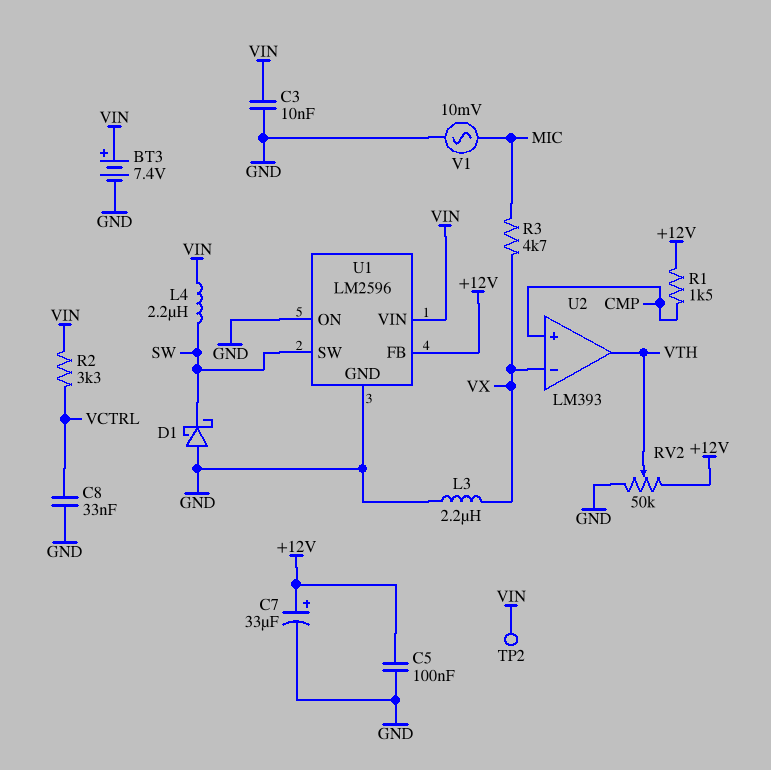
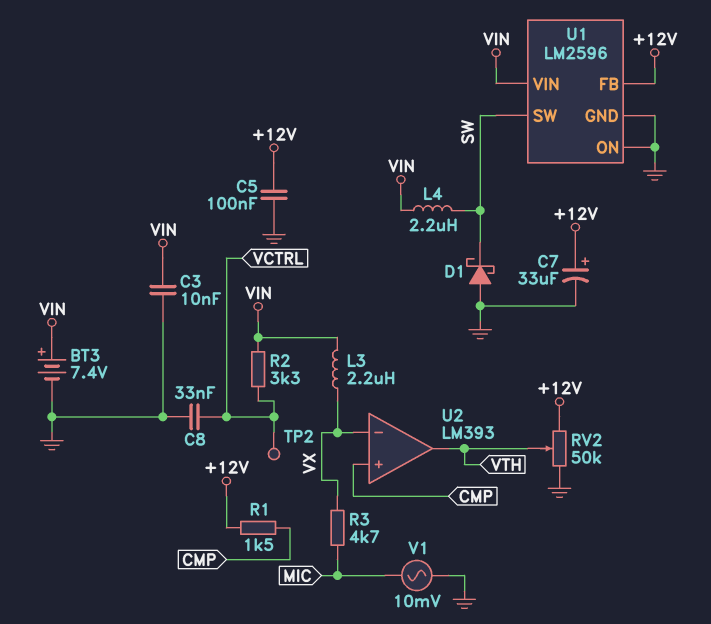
L3: 2.2uH (GND, VX) -> 2.2uH (VIN, VX)
TP2: test point (VIN) -> test point (VCTRL)

